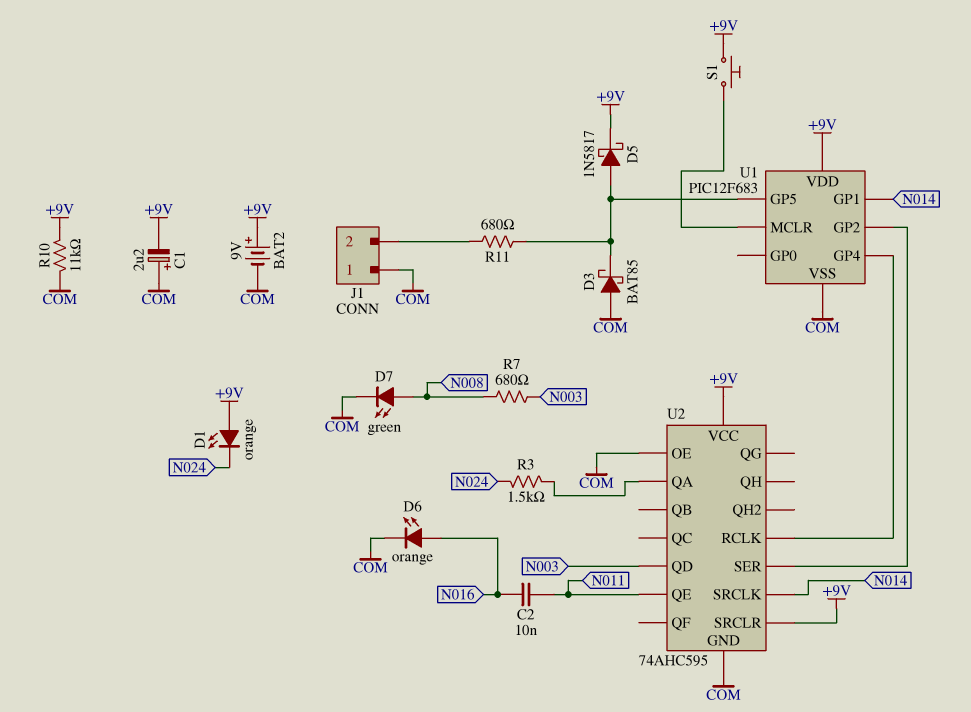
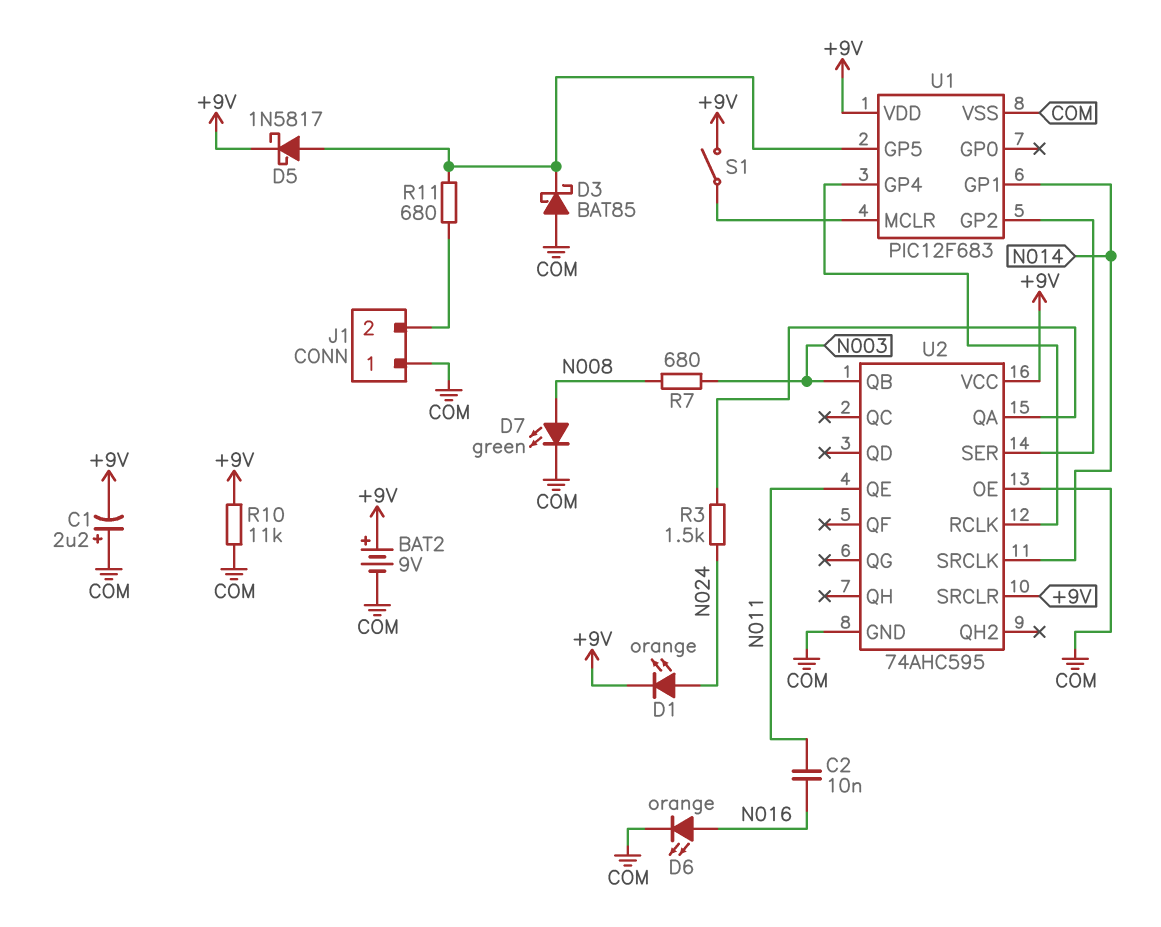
D1: LED orange (A +9V, K N024) -> LED orange (A N024, K +9V)
S1: button (+9V, U1/MCLR) -> switch (+9V, U1/MCLR)
U2 pin QB: none -> N003
U2 pin QD: N003 -> none

